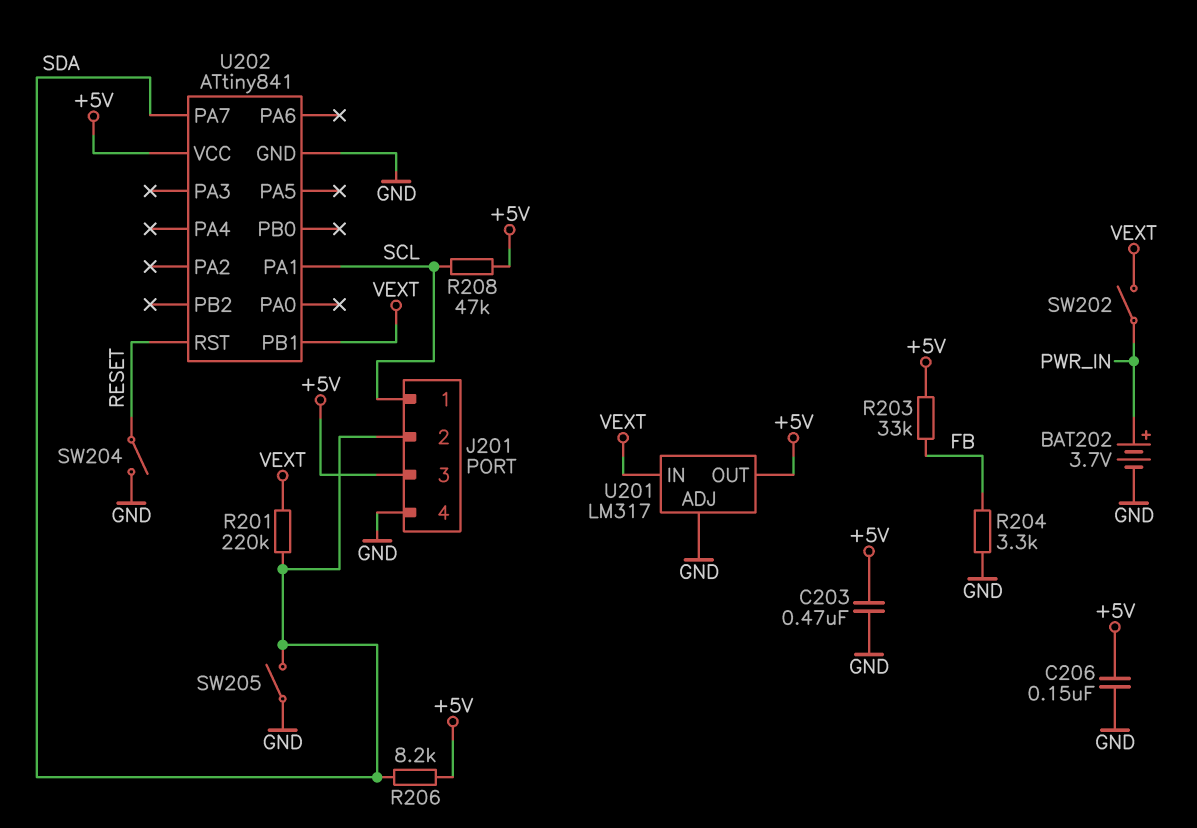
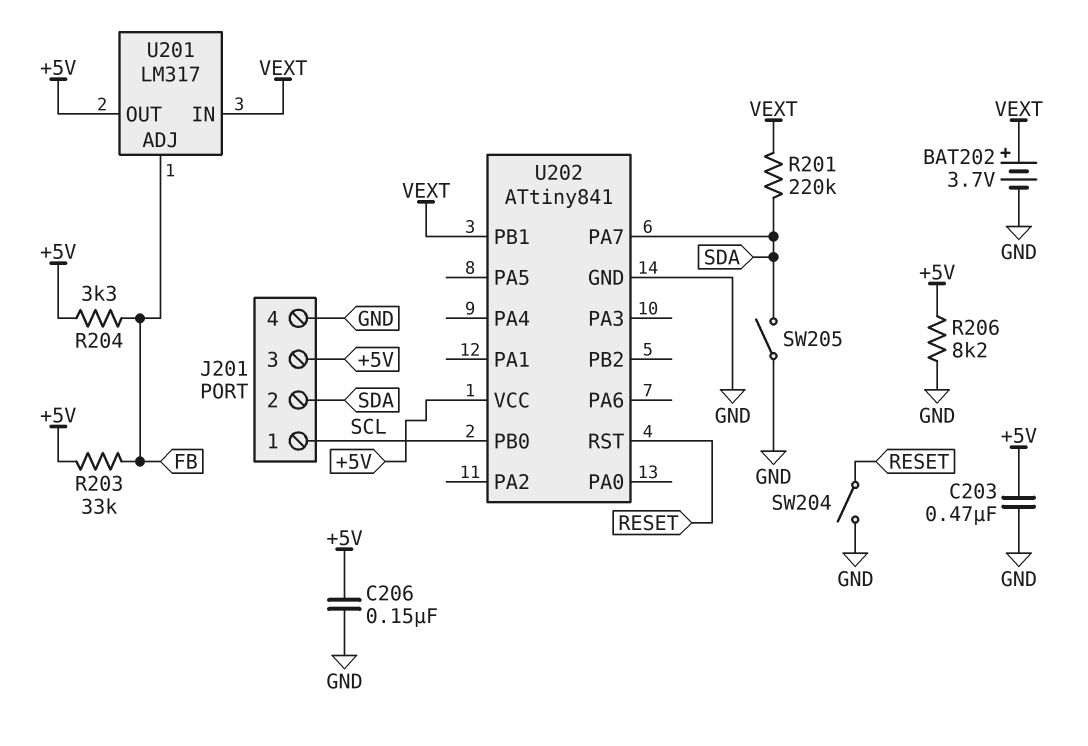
BAT202: 3.7V (plus PWR_IN, minus GND) -> 3.7V (plus VEXT, minus GND)
R204: 3.3k (FB, GND) -> 3.3k (+5V, FB)
R206: 8.2k (+5V, SDA) -> 8.2k (+5V, GND)
R208: 47k (+5V, SCL) -> none
SW202: switch (PWR_IN, VEXT) -> none
U201 pin ADJ: GND -> FB
U202 pin PA1: SCL -> none
U202 pin PB0: none -> SCL

